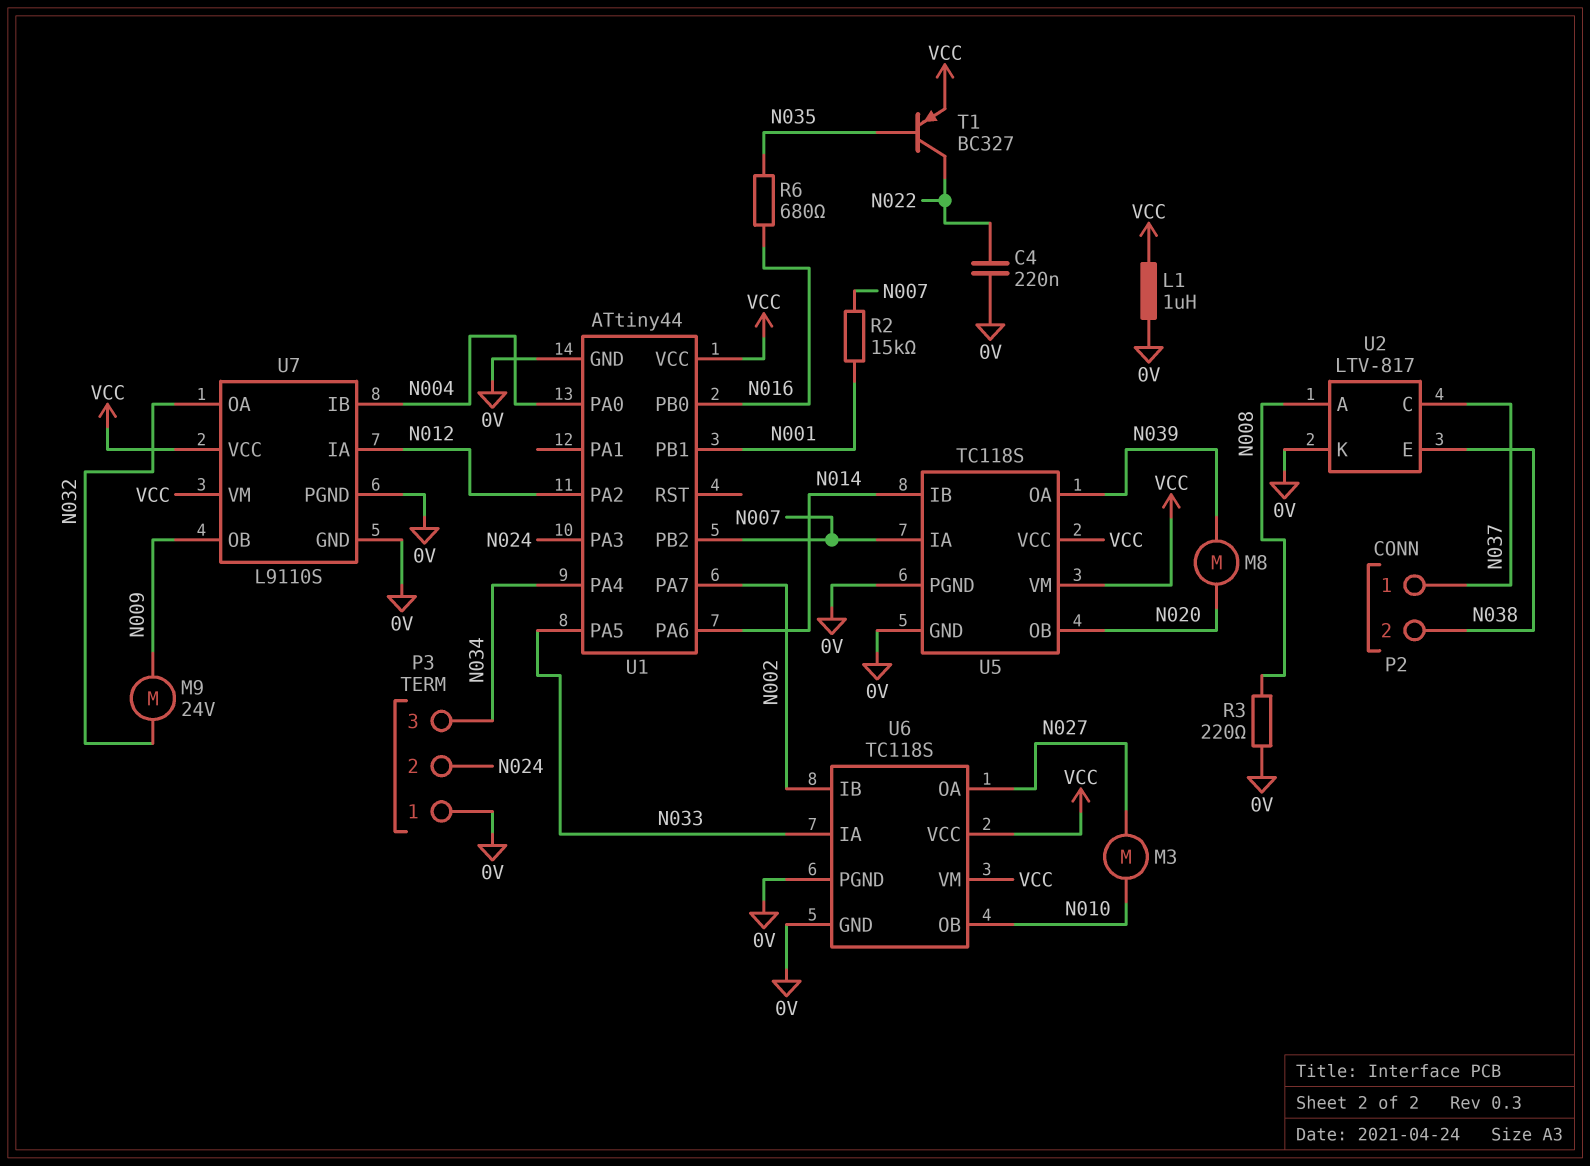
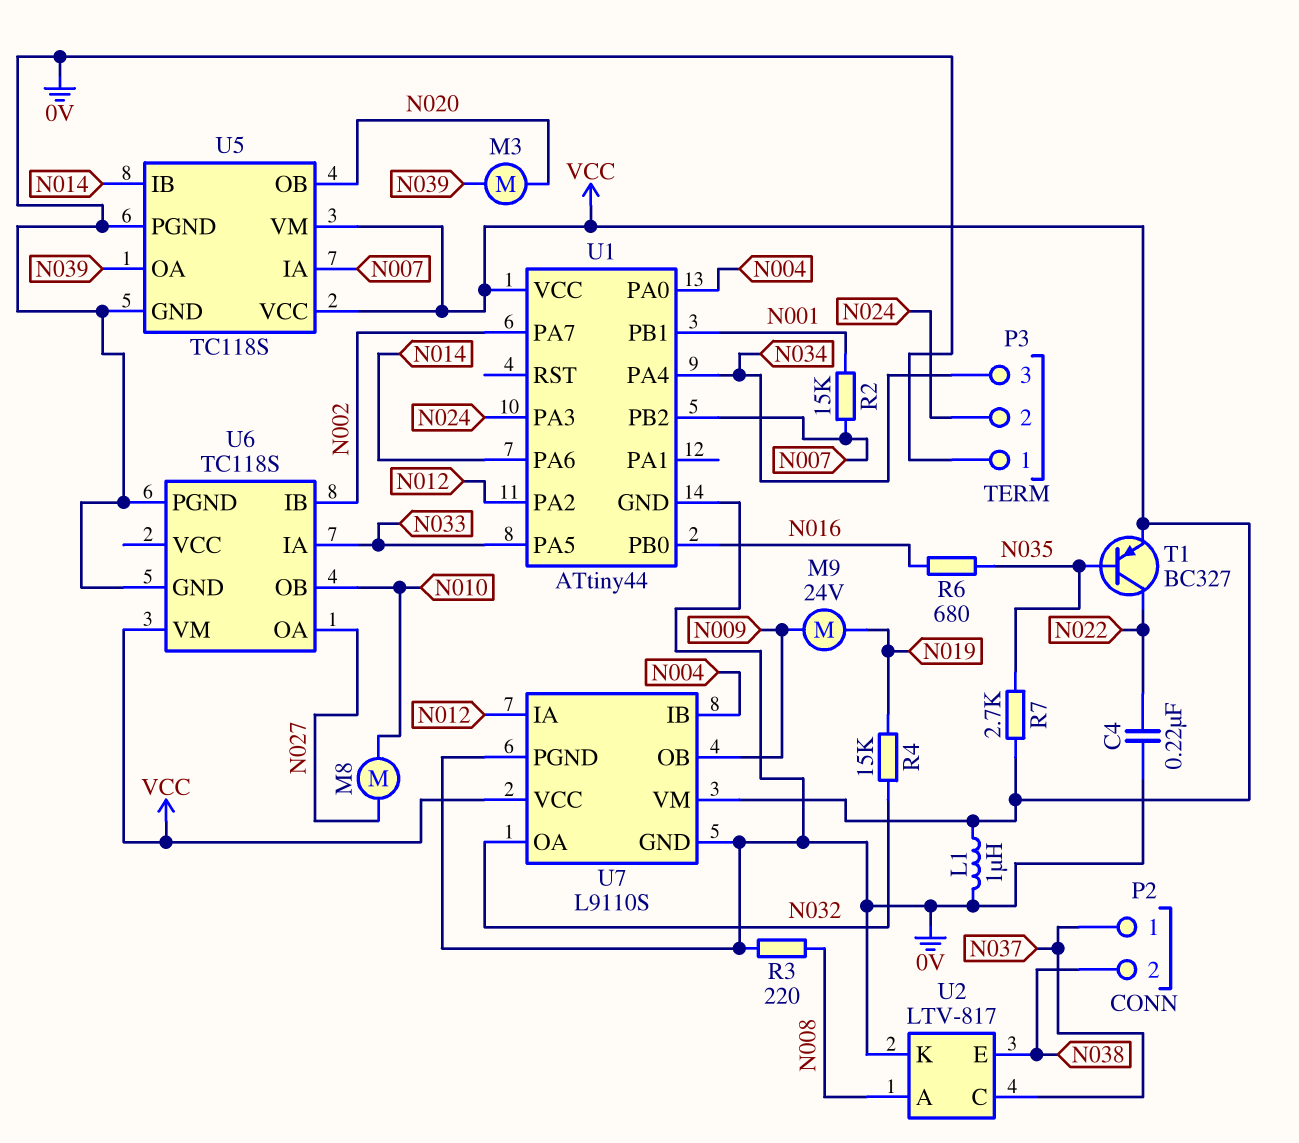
M3: motor (N010, N027) -> motor (N020, N039)
M8: motor (N020, N039) -> motor (N010, N027)
M9: motor 24V (N009, N032) -> motor 24V (N009, N019)
R4: none -> 15k (N019, N032)
R7: none -> 2.7k (N035, VCC)
U6 pin VCC: VCC -> none

